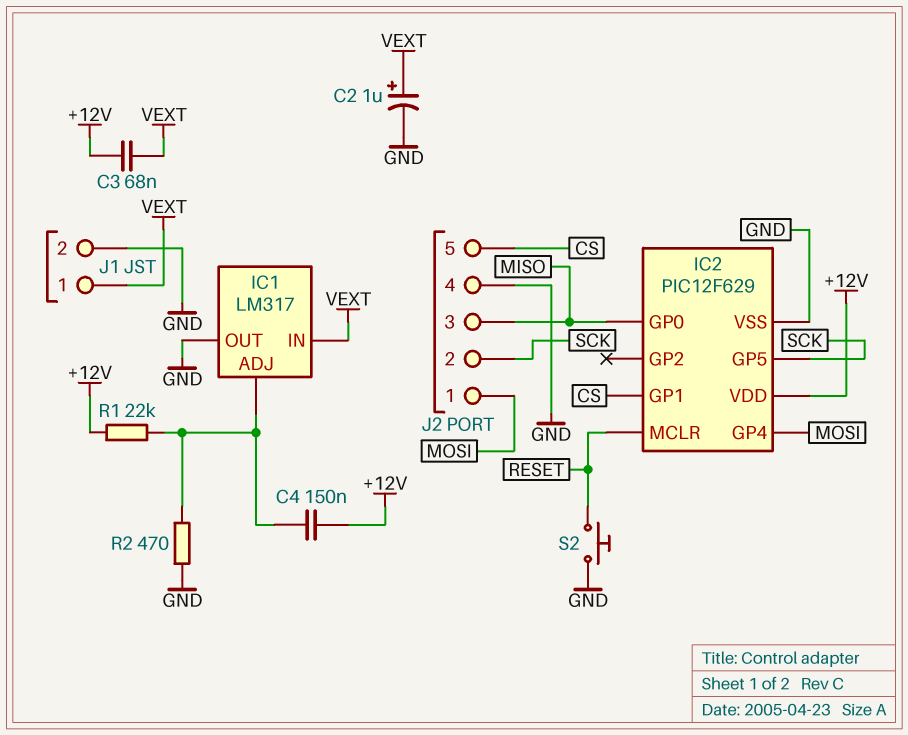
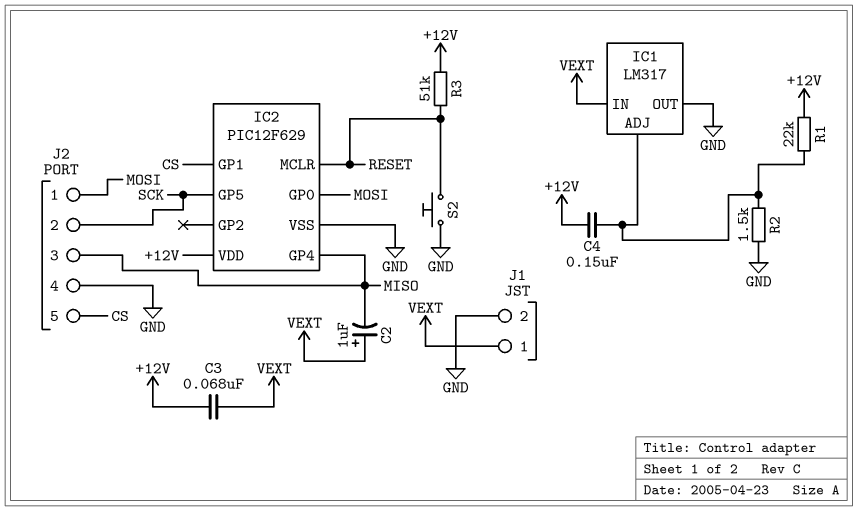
C2: 1uF (plus VEXT, minus GND) -> 1uF (plus VEXT, minus MISO)
IC2 pin GP0: MISO -> MOSI
IC2 pin GP4: MOSI -> MISO
R2: 470 (GND, IC1/ADJ) -> 1.5k (GND, IC1/ADJ)
R3: none -> 51k (+12V, RESET)

